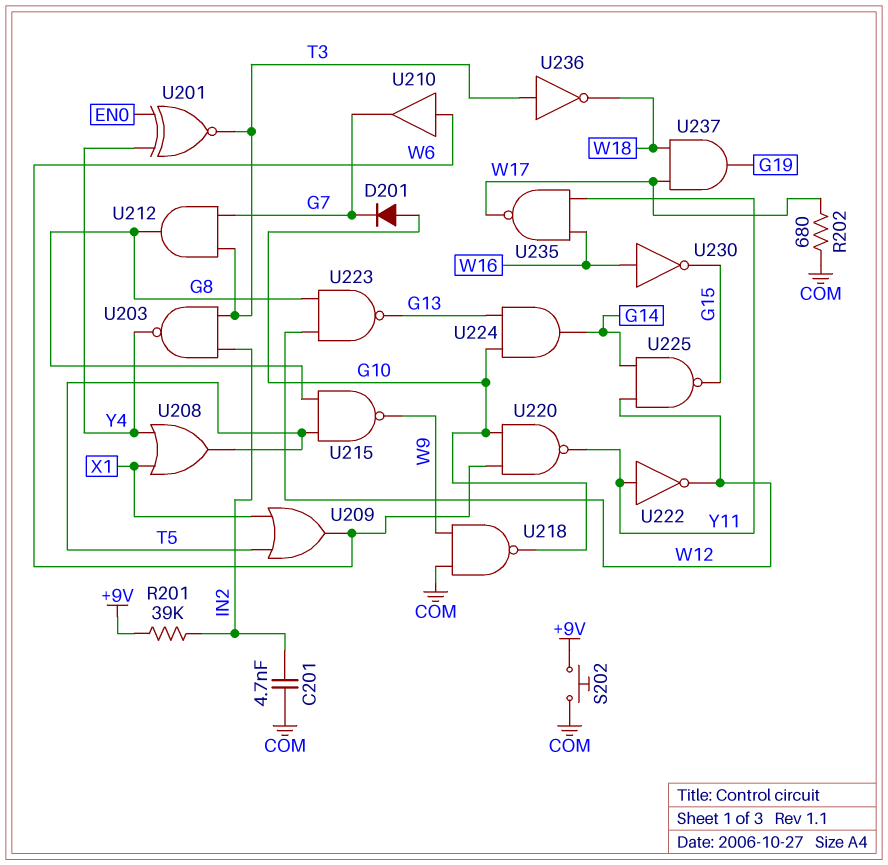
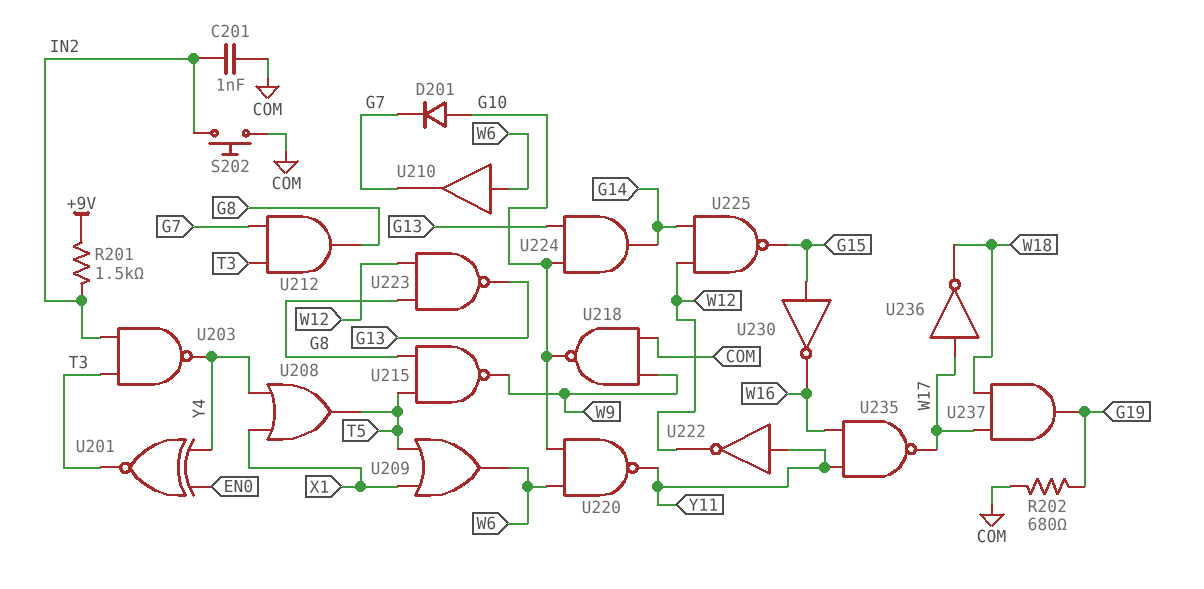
C201: 4.7nF (COM, IN2) -> 1nF (COM, IN2)
R201: 39k (+9V, IN2) -> 1.5k (+9V, IN2)
R202: 680 (COM, W17) -> 680 (COM, G19)
S202: button (+9V, COM) -> button (COM, IN2)
U230: NOT (in W16, out G15) -> NOT (in G15, out W16)
U236: NOT (in T3, out W18) -> NOT (in W17, out W18)

